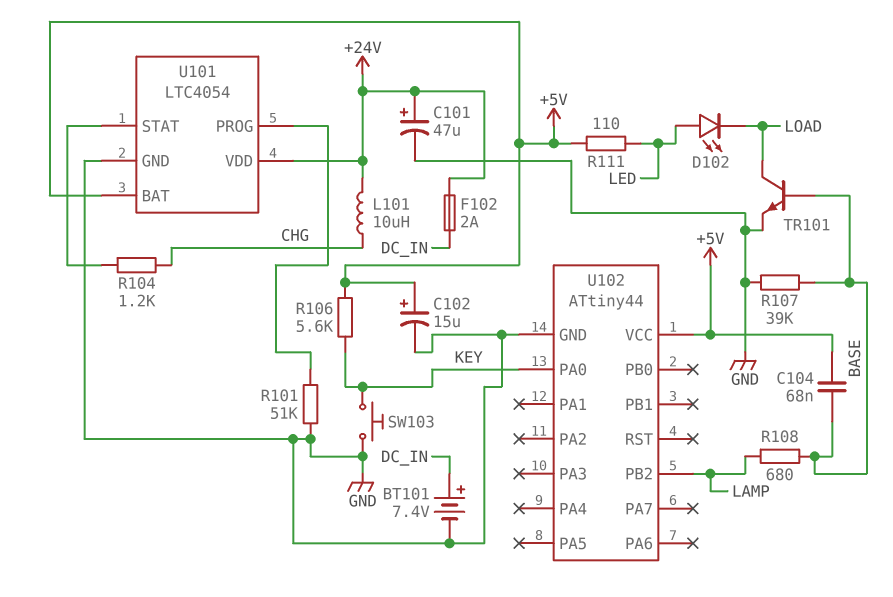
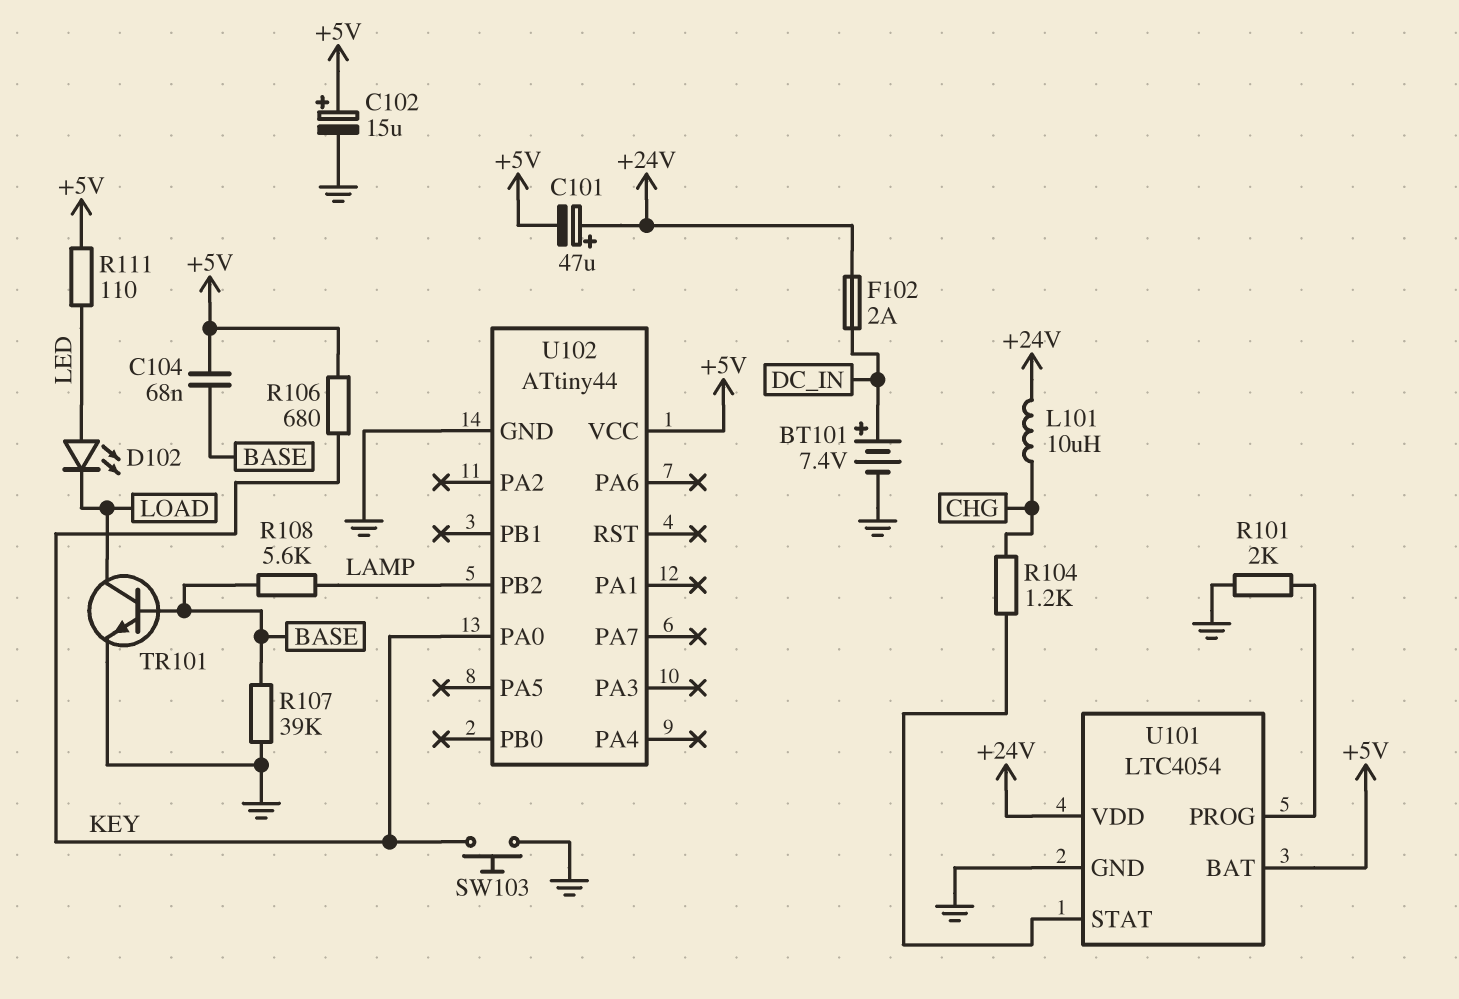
C101: 47uF (plus +24V, minus GND) -> 47uF (plus +24V, minus +5V)
R101: 51k (GND, U101/PROG) -> 2k (GND, U101/PROG)
R106: 5.6k (+5V, KEY) -> 680 (+5V, KEY)
R108: 680 (BASE, LAMP) -> 5.6k (BASE, LAMP)

